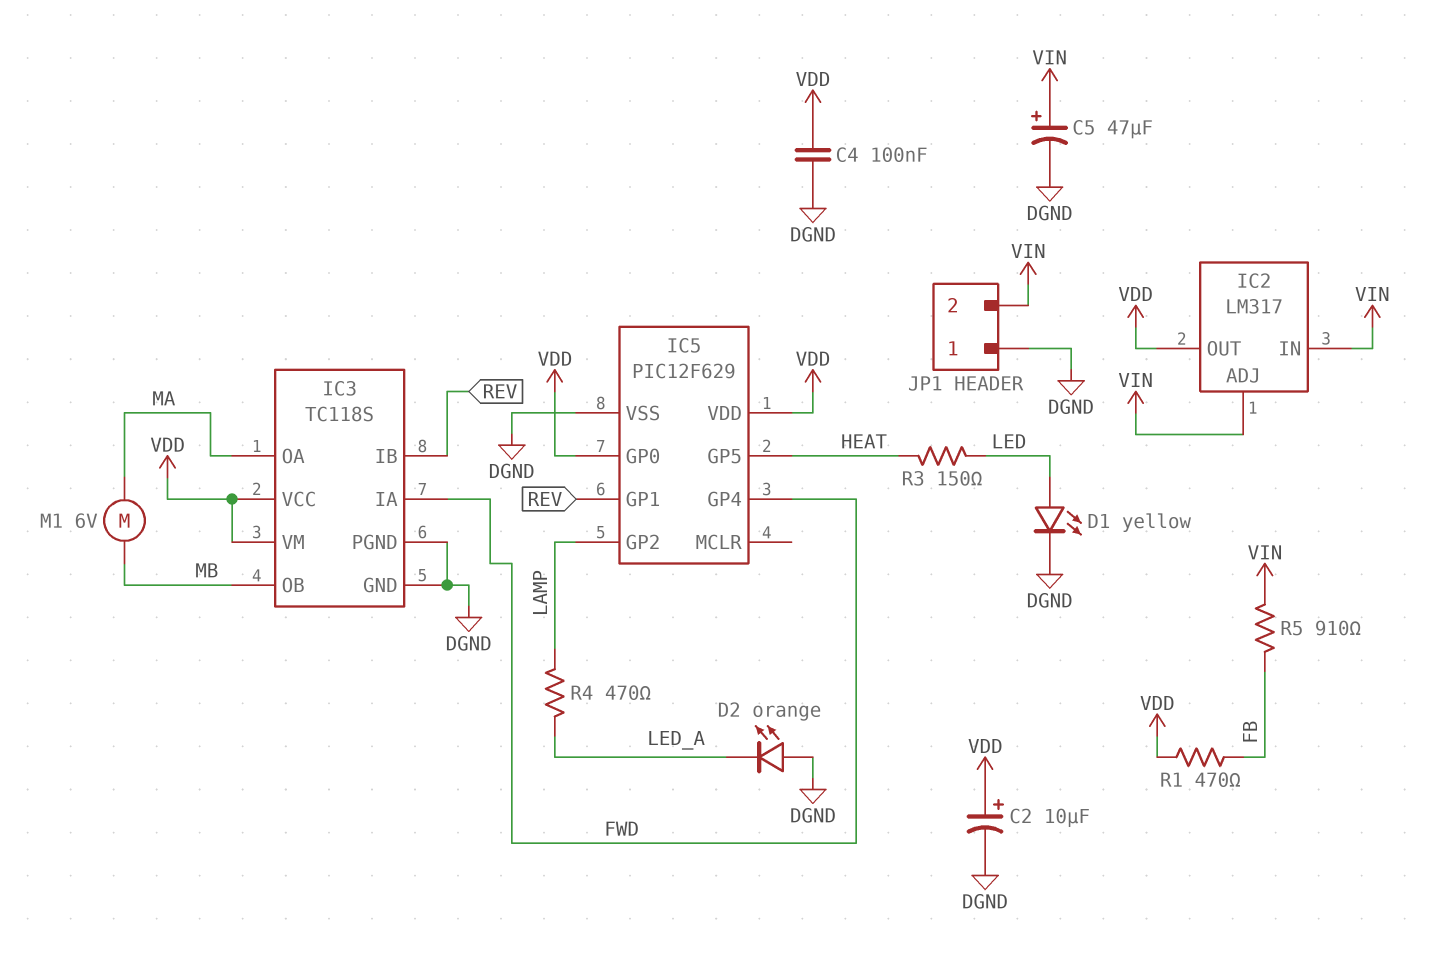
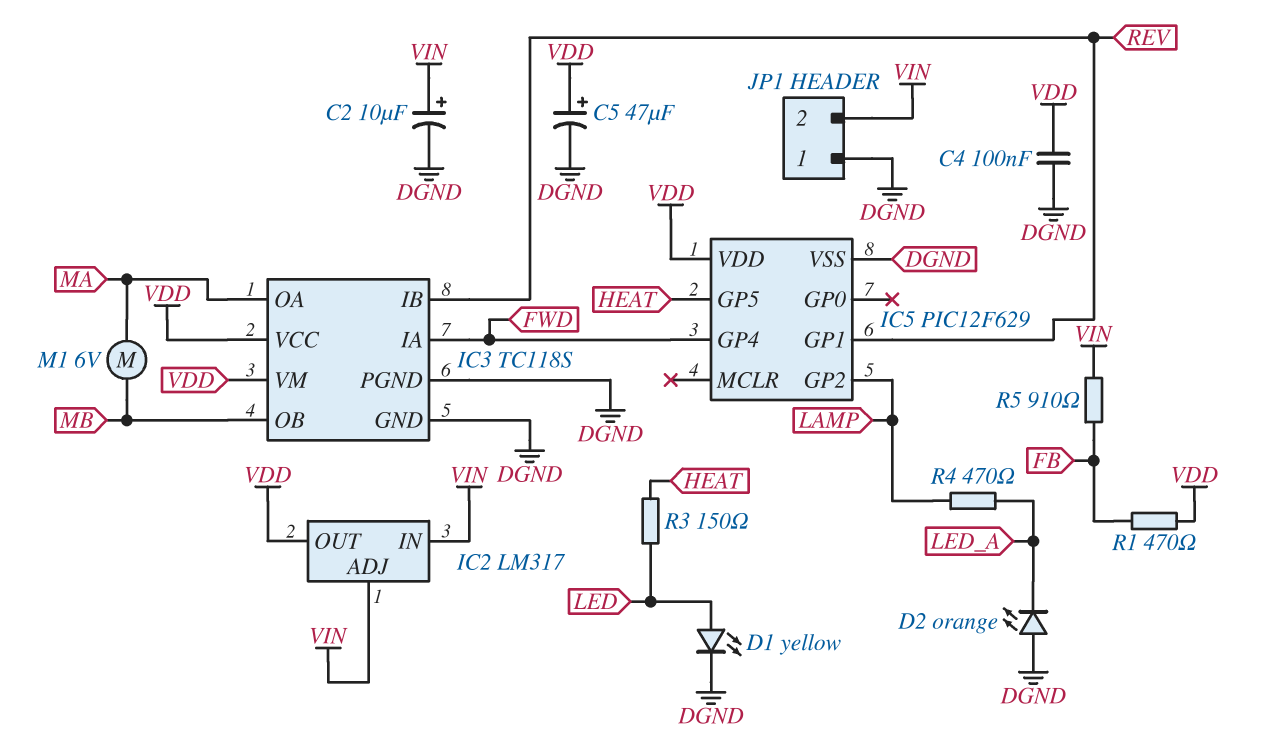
C2: 10uF (plus VDD, minus DGND) -> 10uF (plus VIN, minus DGND)
C5: 47uF (plus VIN, minus DGND) -> 47uF (plus VDD, minus DGND)
IC5 pin GP0: VDD -> none

